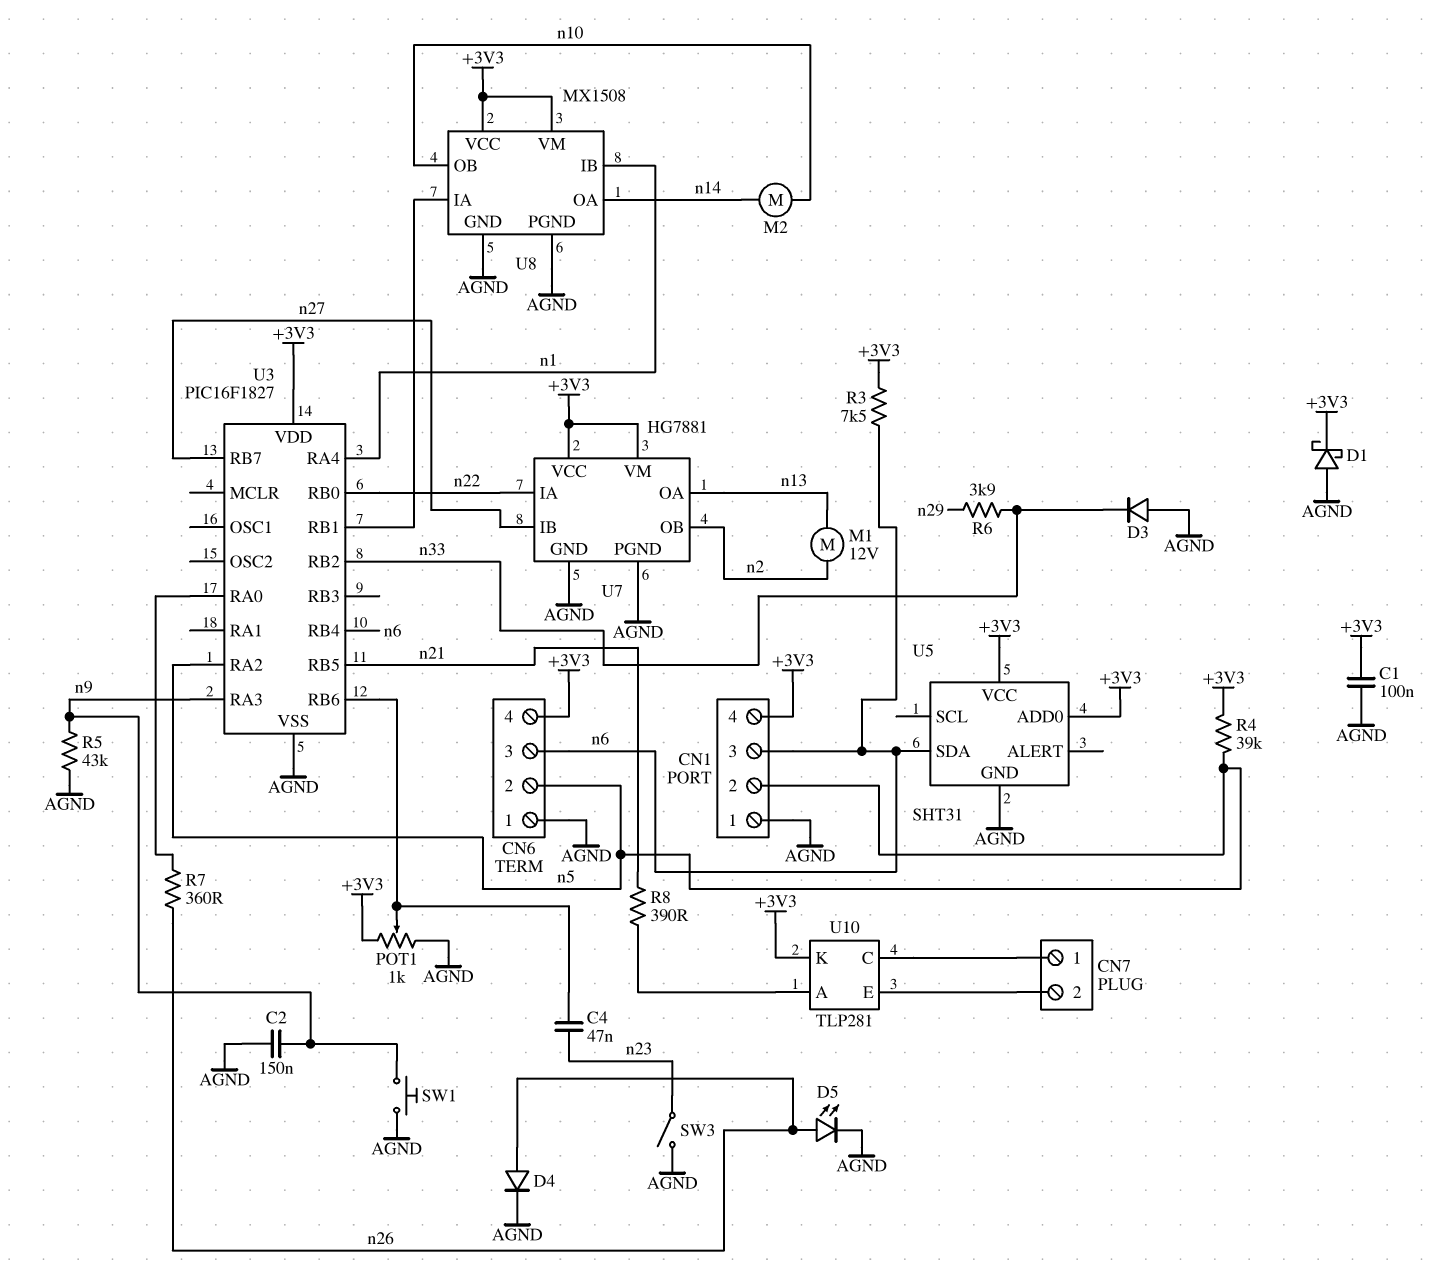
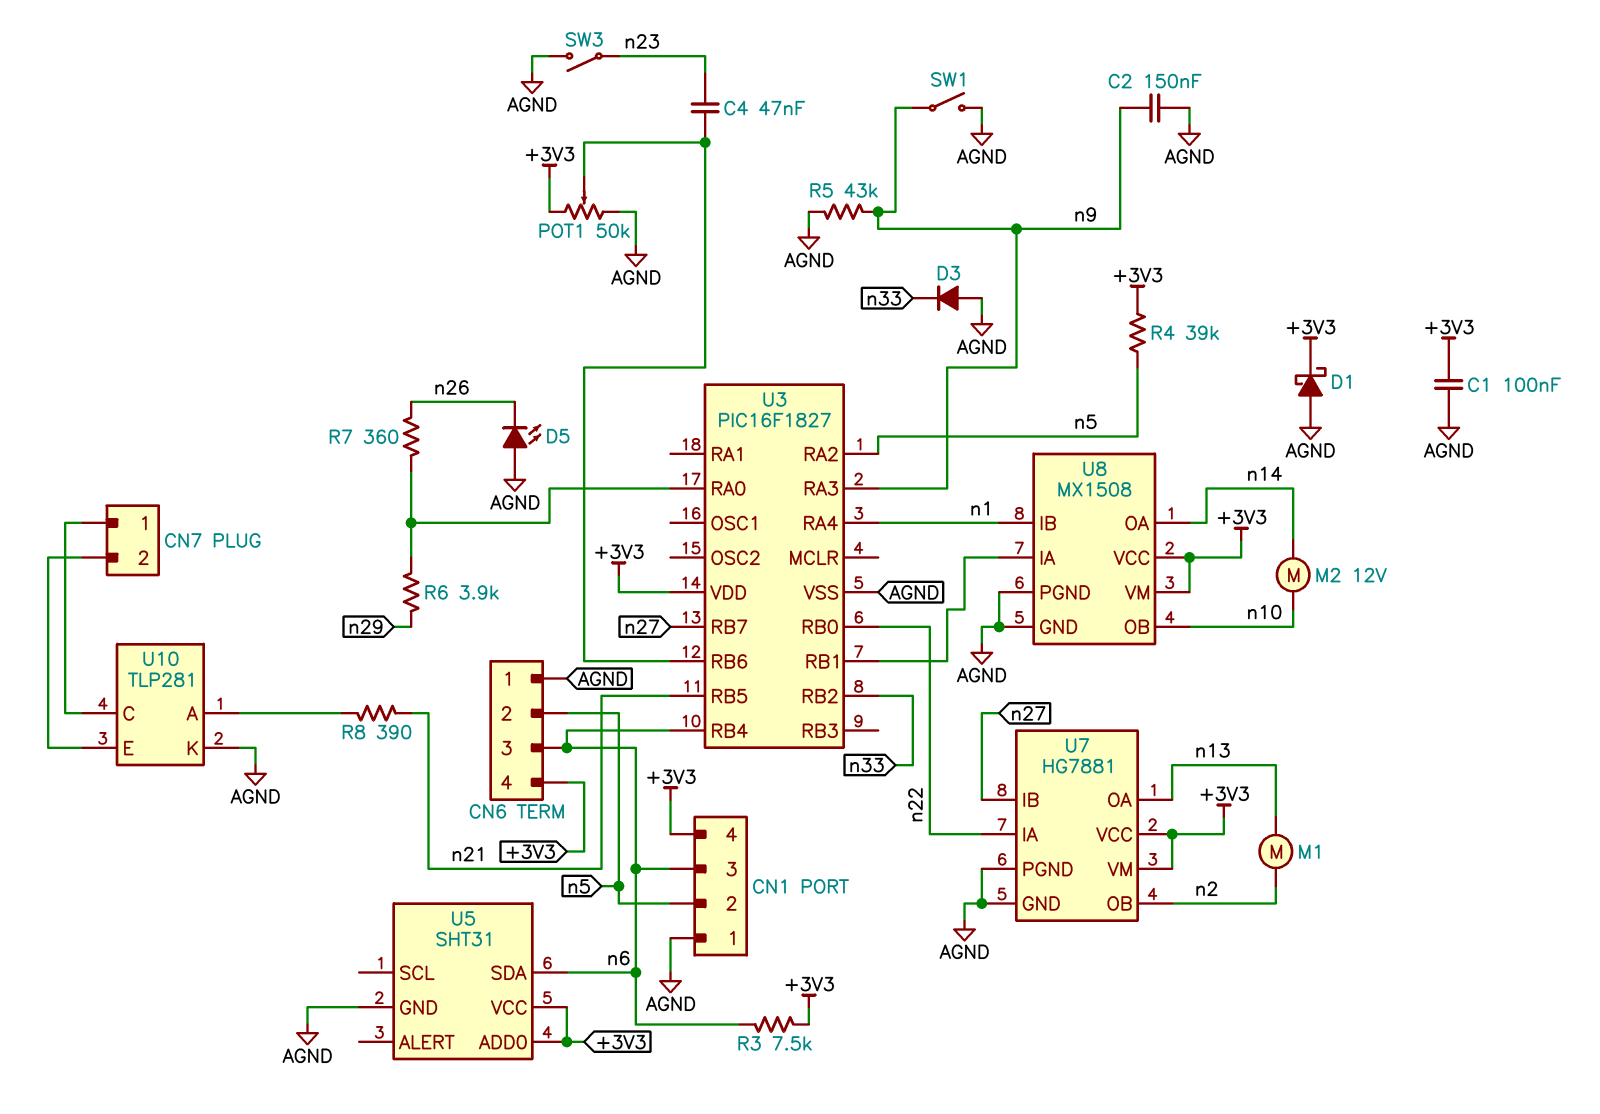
D4: diode (A n26, K AGND) -> none
D5: LED (A n26, K AGND) -> LED (A AGND, K n26)
M1: motor 12V (n2, n13) -> motor (n2, n13)
M2: motor (n10, n14) -> motor 12V (n10, n14)
POT1: 1k (+3V3, AGND, wiper U3/RB6) -> 50k (+3V3, AGND, wiper U3/RB6)
R6: 3.9k (n29, n33) -> 3.9k (U3/RA0, n29)
SW1: button (AGND, n9) -> switch (AGND, n9)
U10 pin K: +3V3 -> AGND

